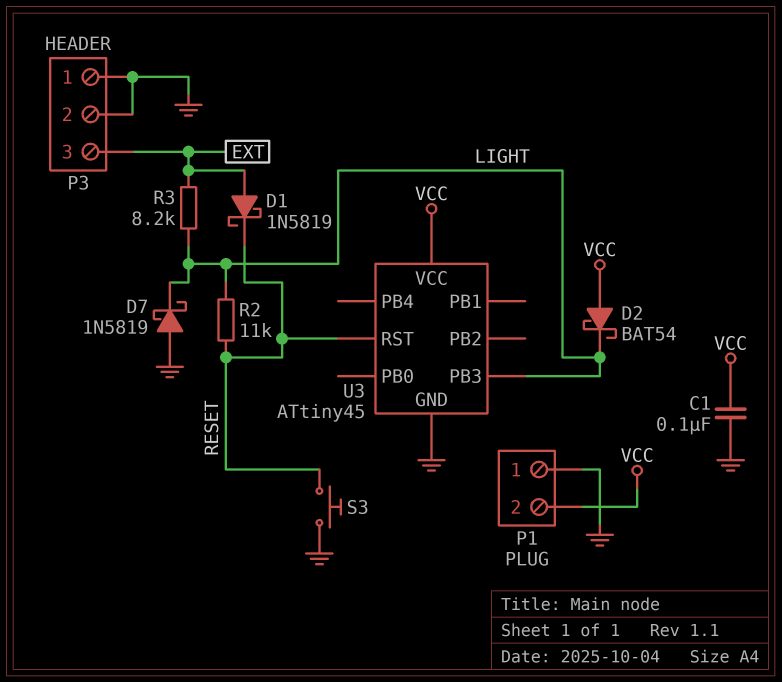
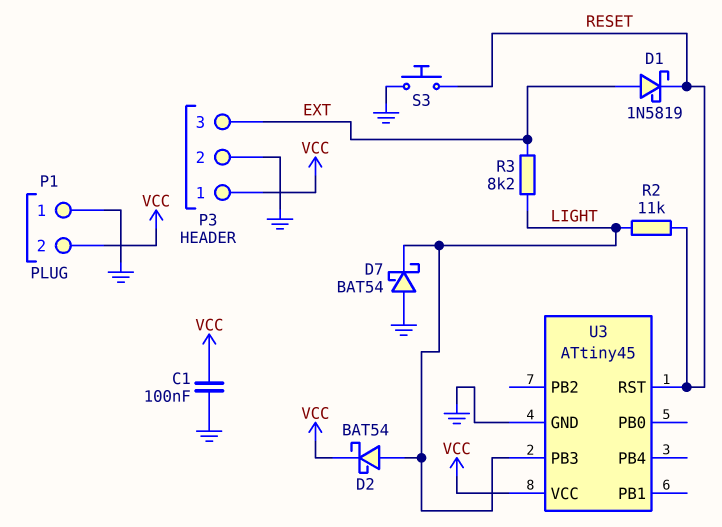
D2: schottky BAT54 (A VCC, K LIGHT) -> schottky BAT54 (A LIGHT, K VCC)
D7: schottky 1N5819 (A GND, K LIGHT) -> schottky BAT54 (A GND, K LIGHT)
P3 pin 1: GND -> VCC

